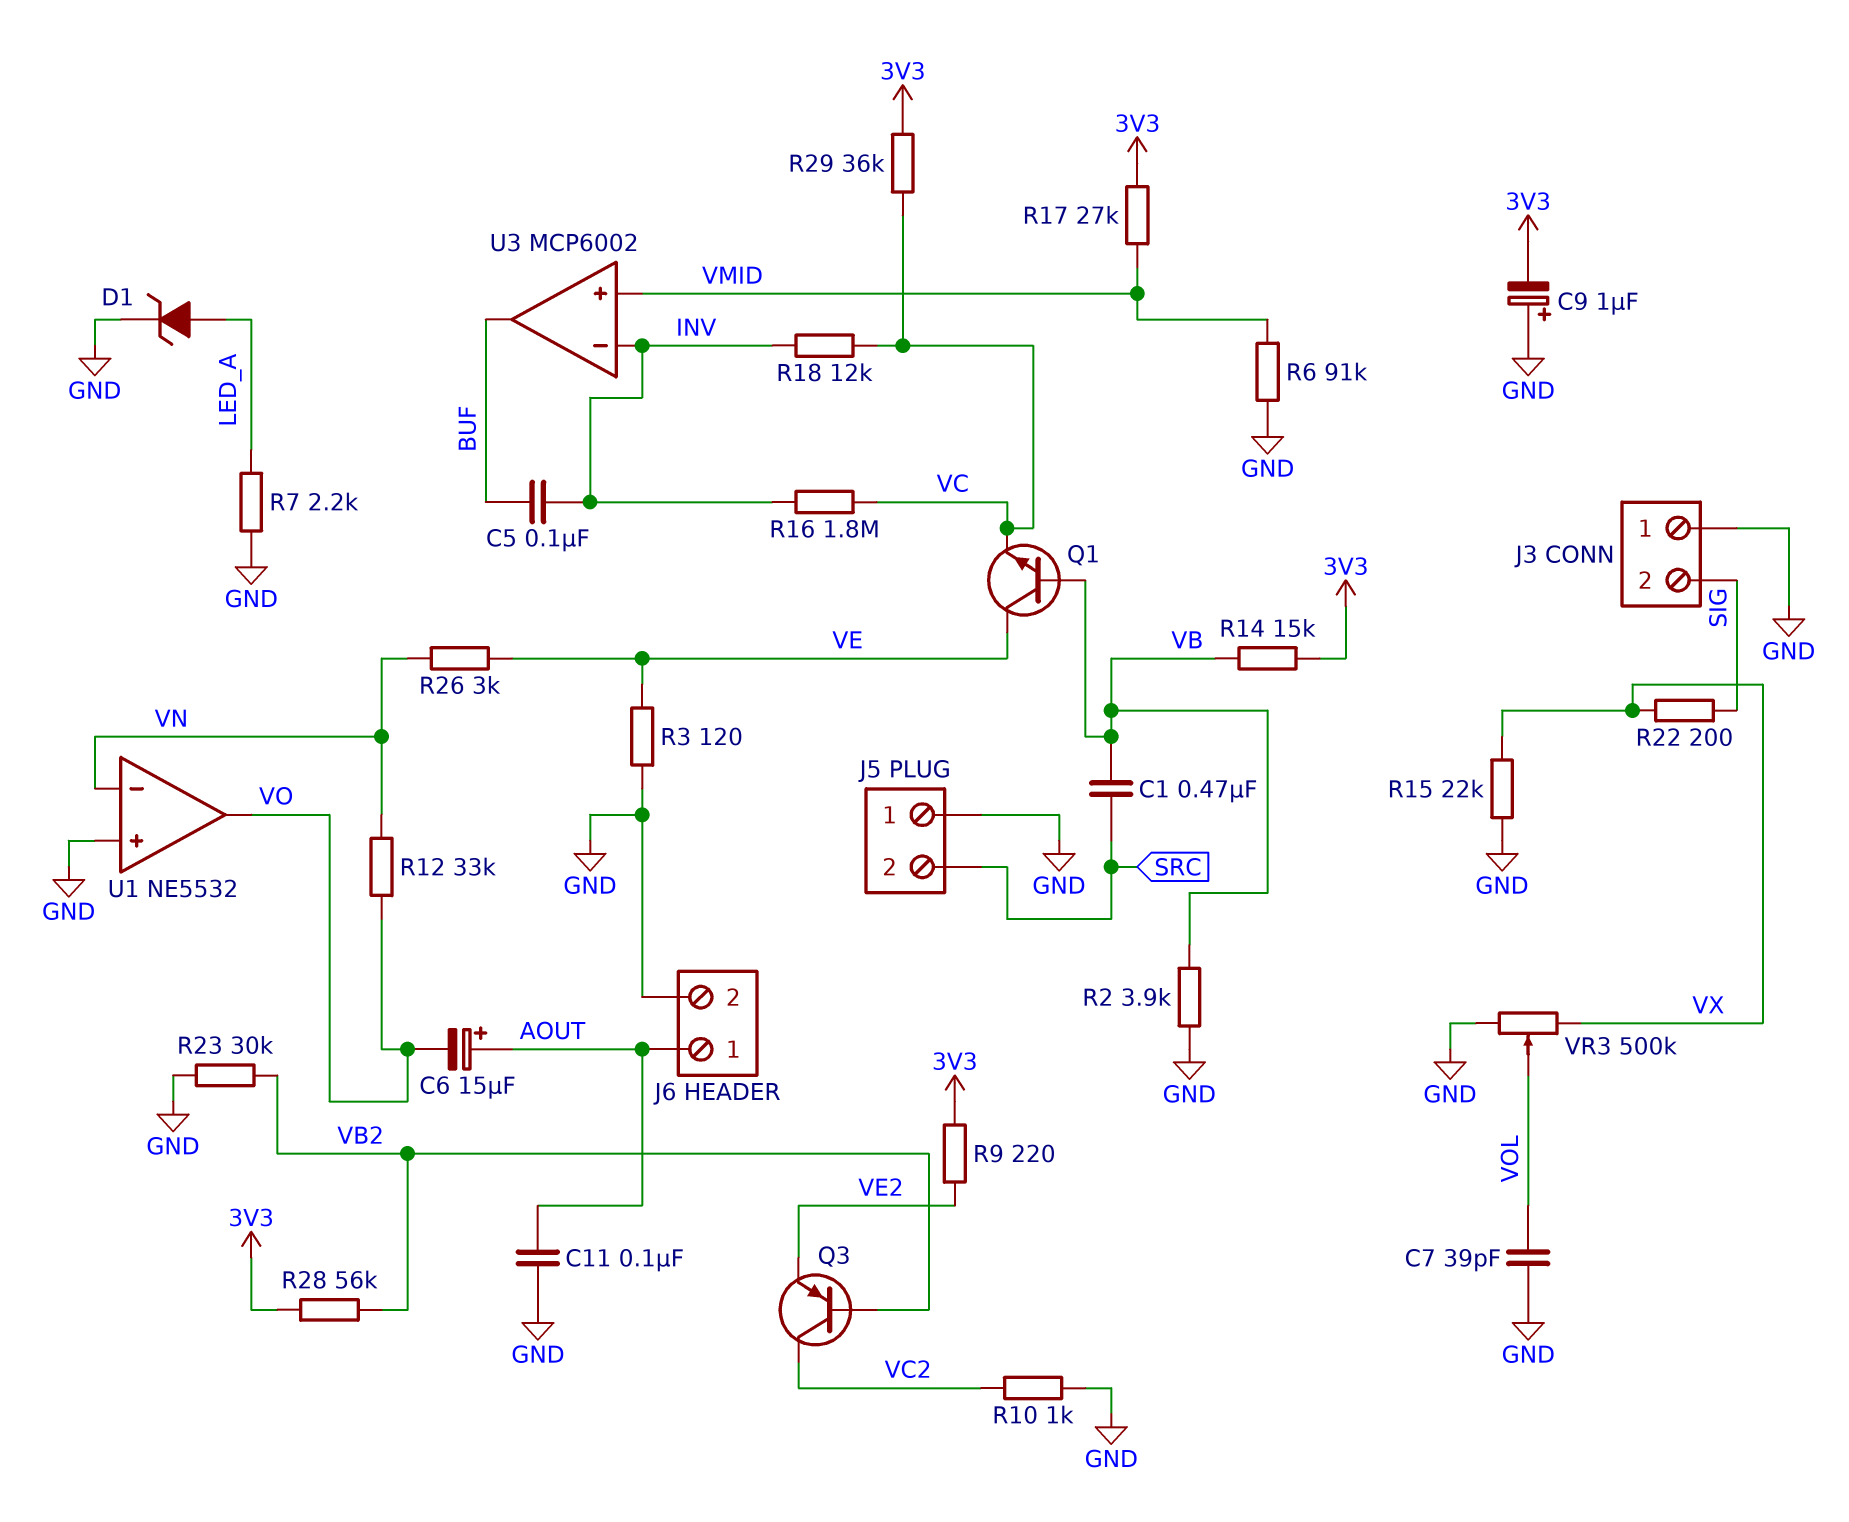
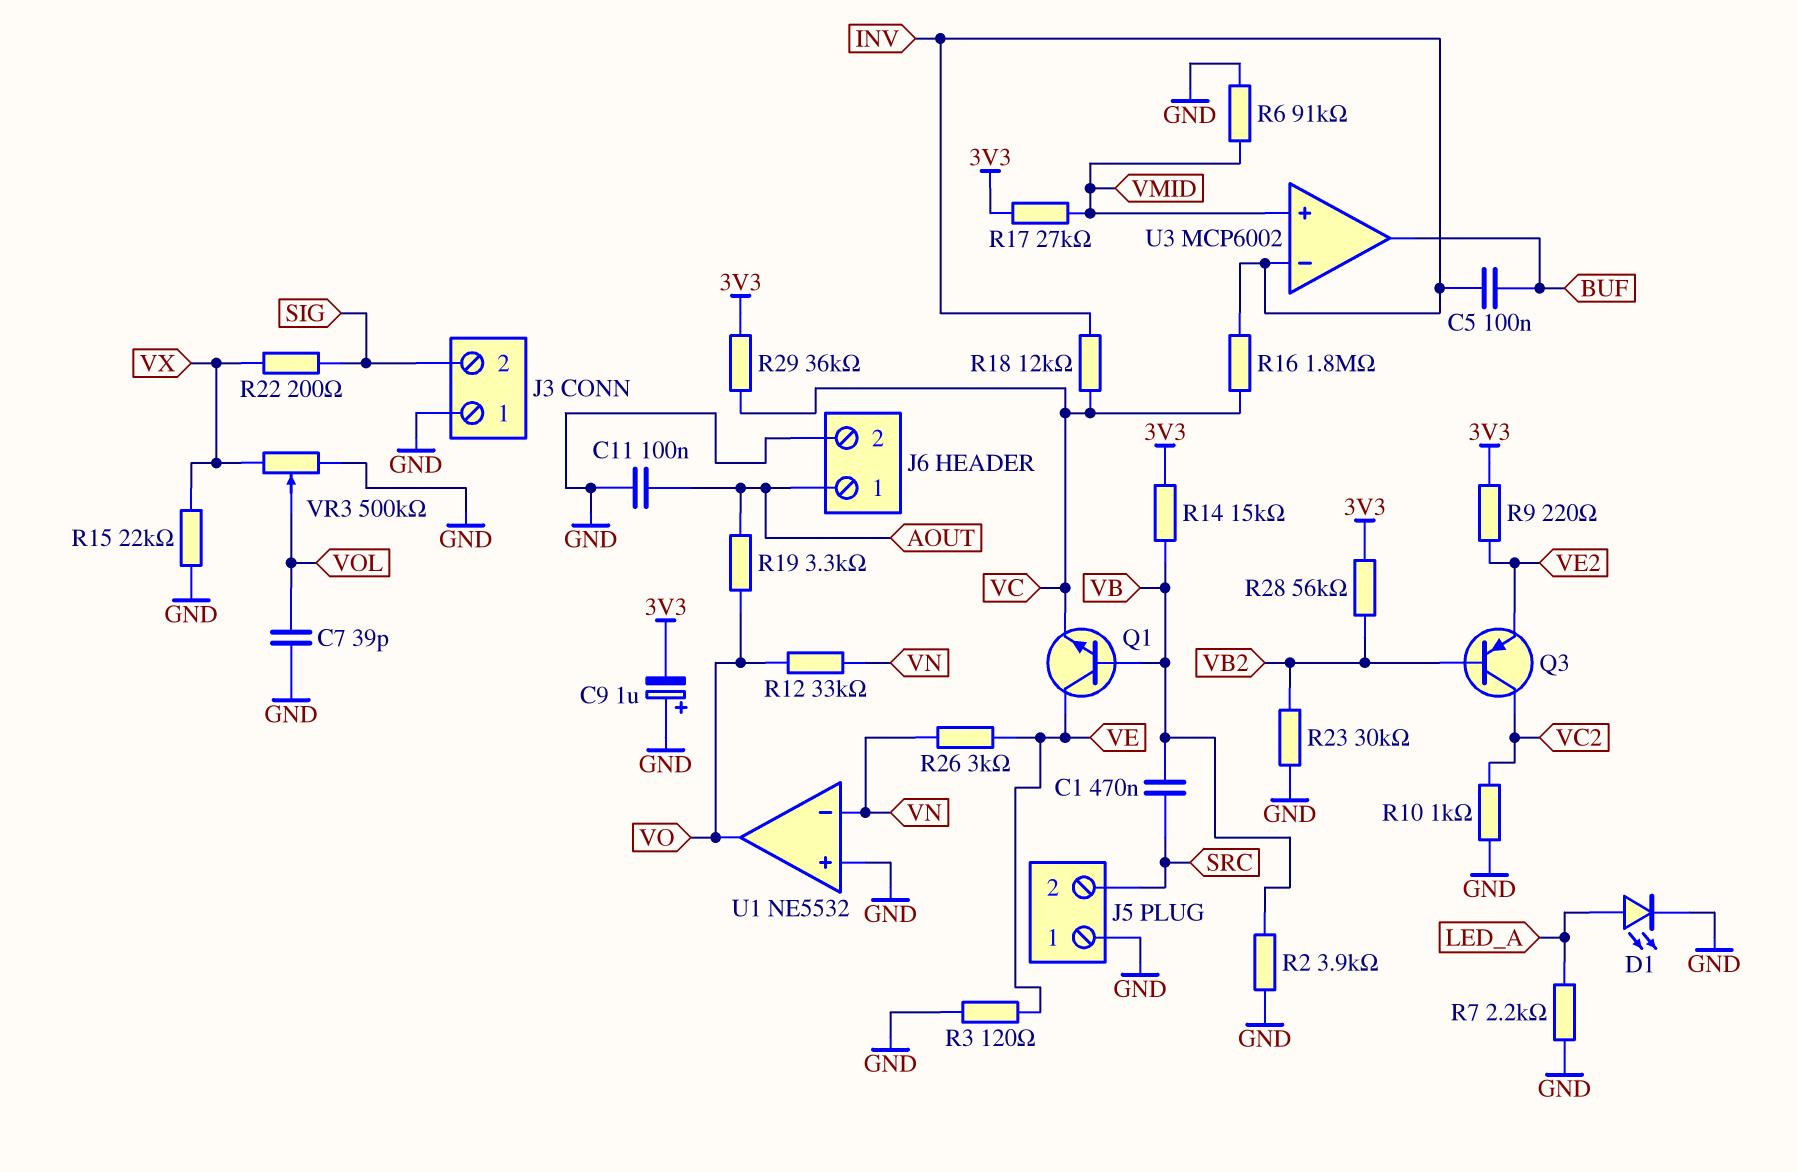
C6: 15uF (plus AOUT, minus VO) -> none
D1: zener (A LED_A, K GND) -> LED (A LED_A, K GND)
R19: none -> 3.3k (AOUT, VO)

